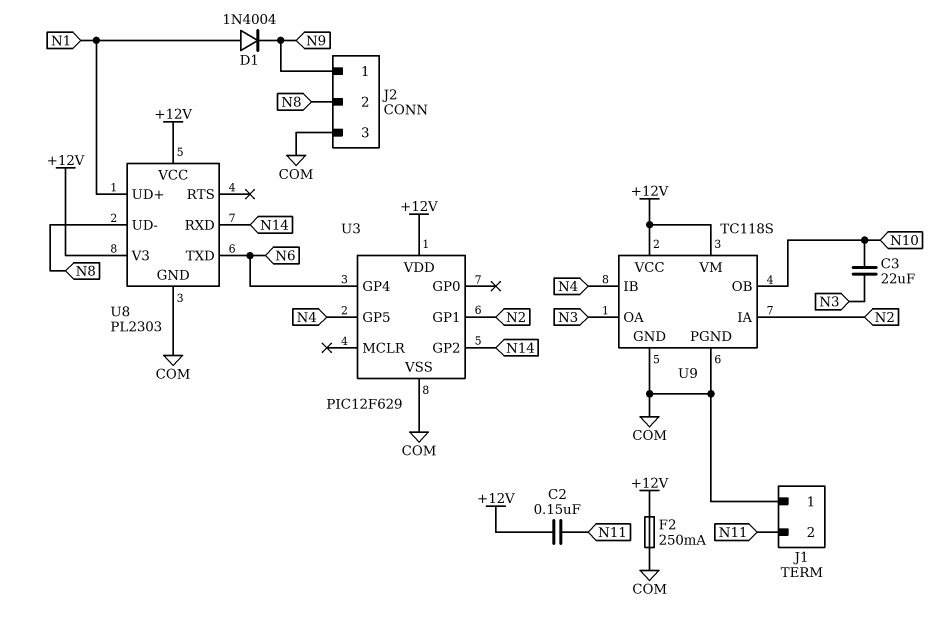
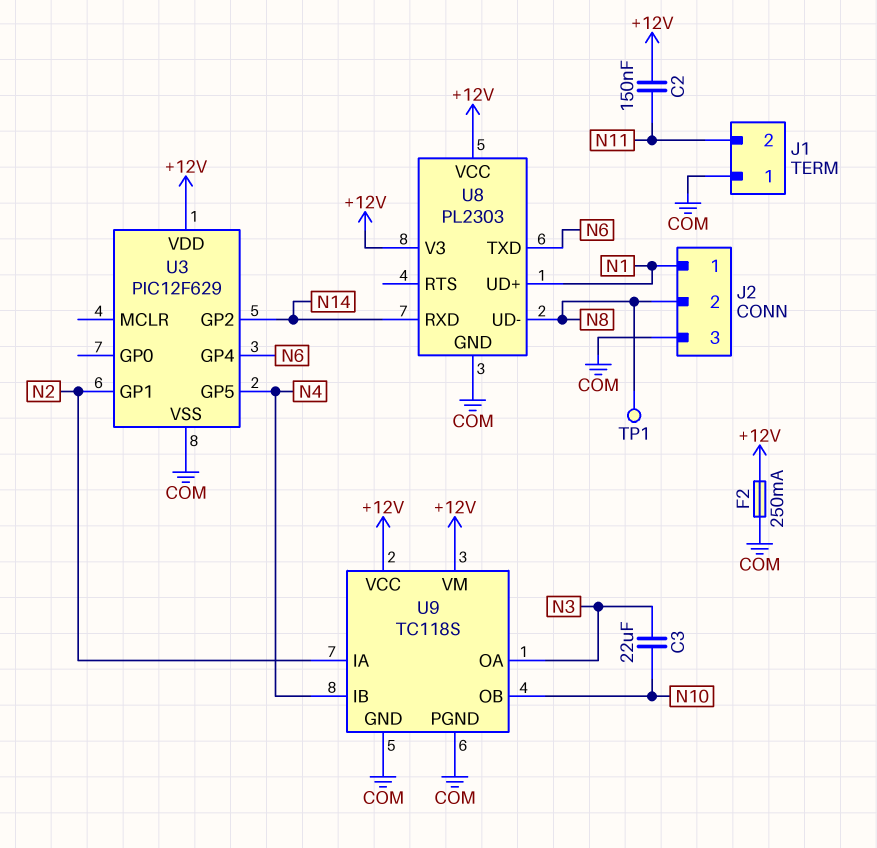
D1: diode 1N4004 (A N1, K N9) -> none
J2 pin 1: N9 -> N1
TP1: none -> test point (N8)

